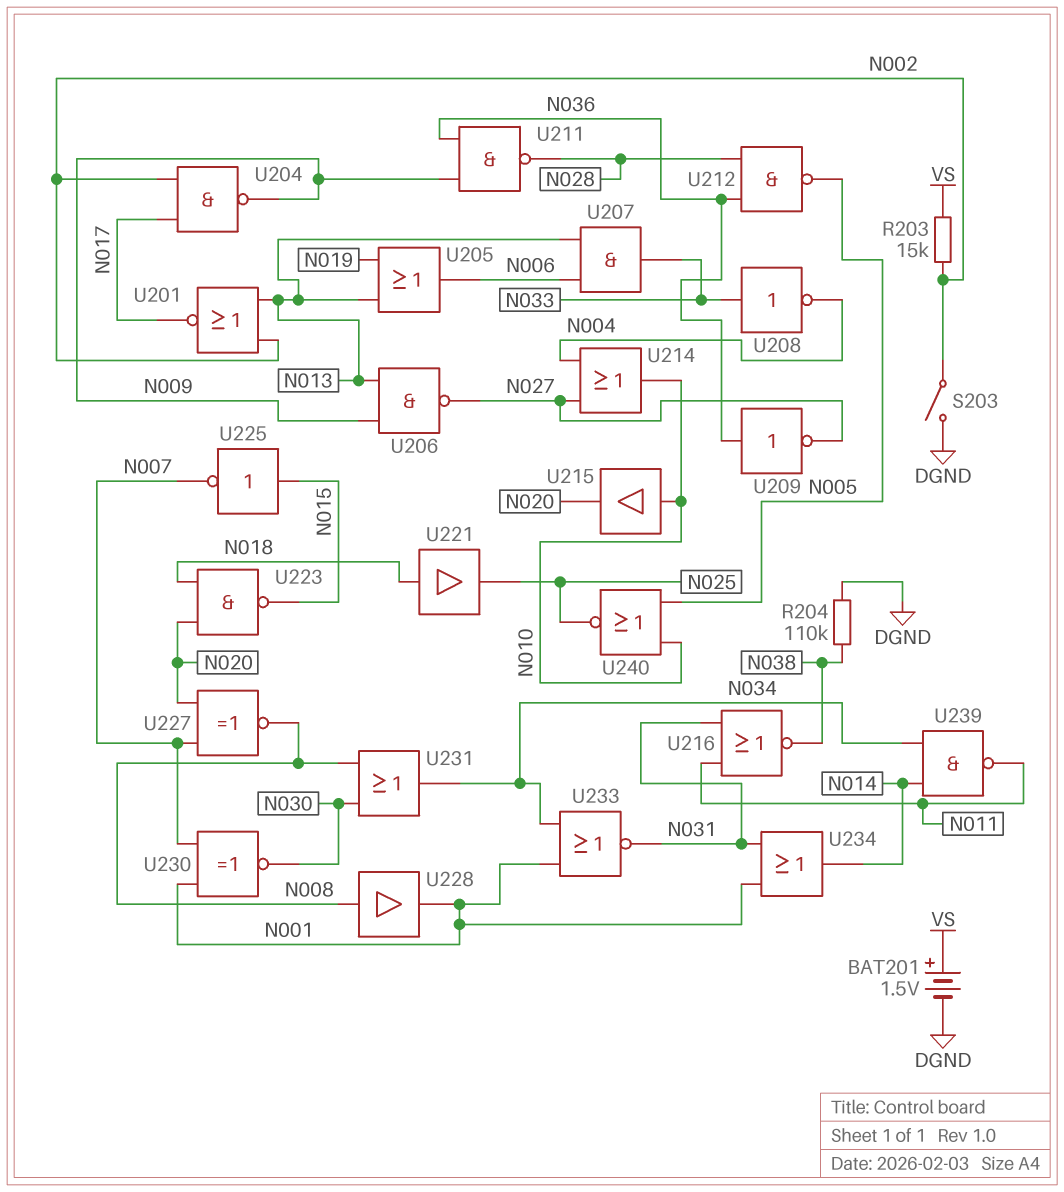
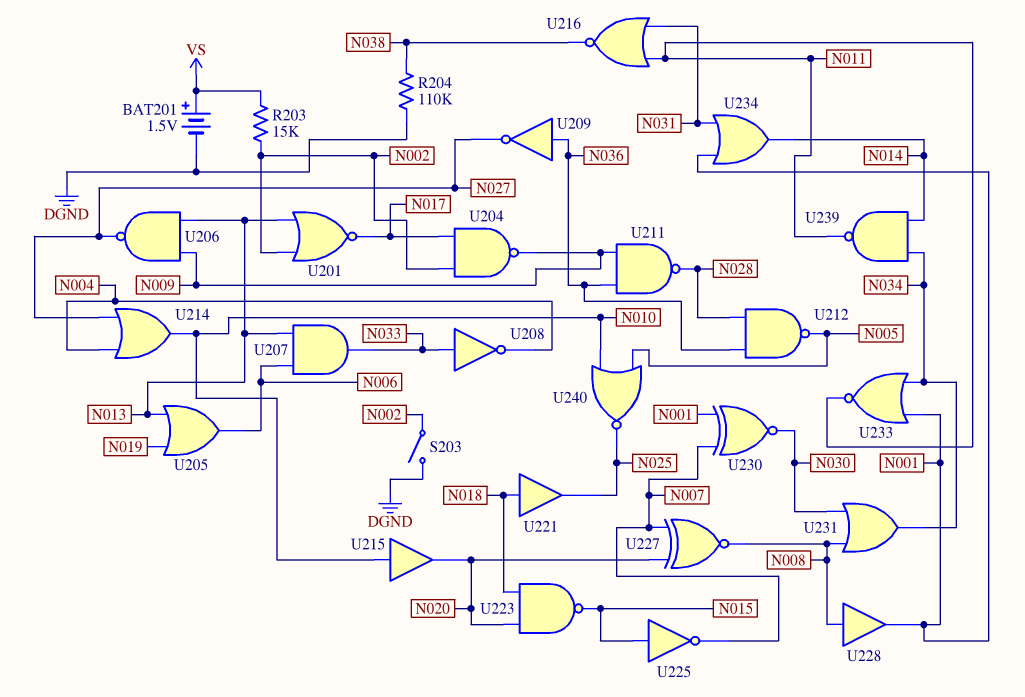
U233: NOR (in N001, in N034, out N031) -> NOR (in N001, in N034, out N011)

